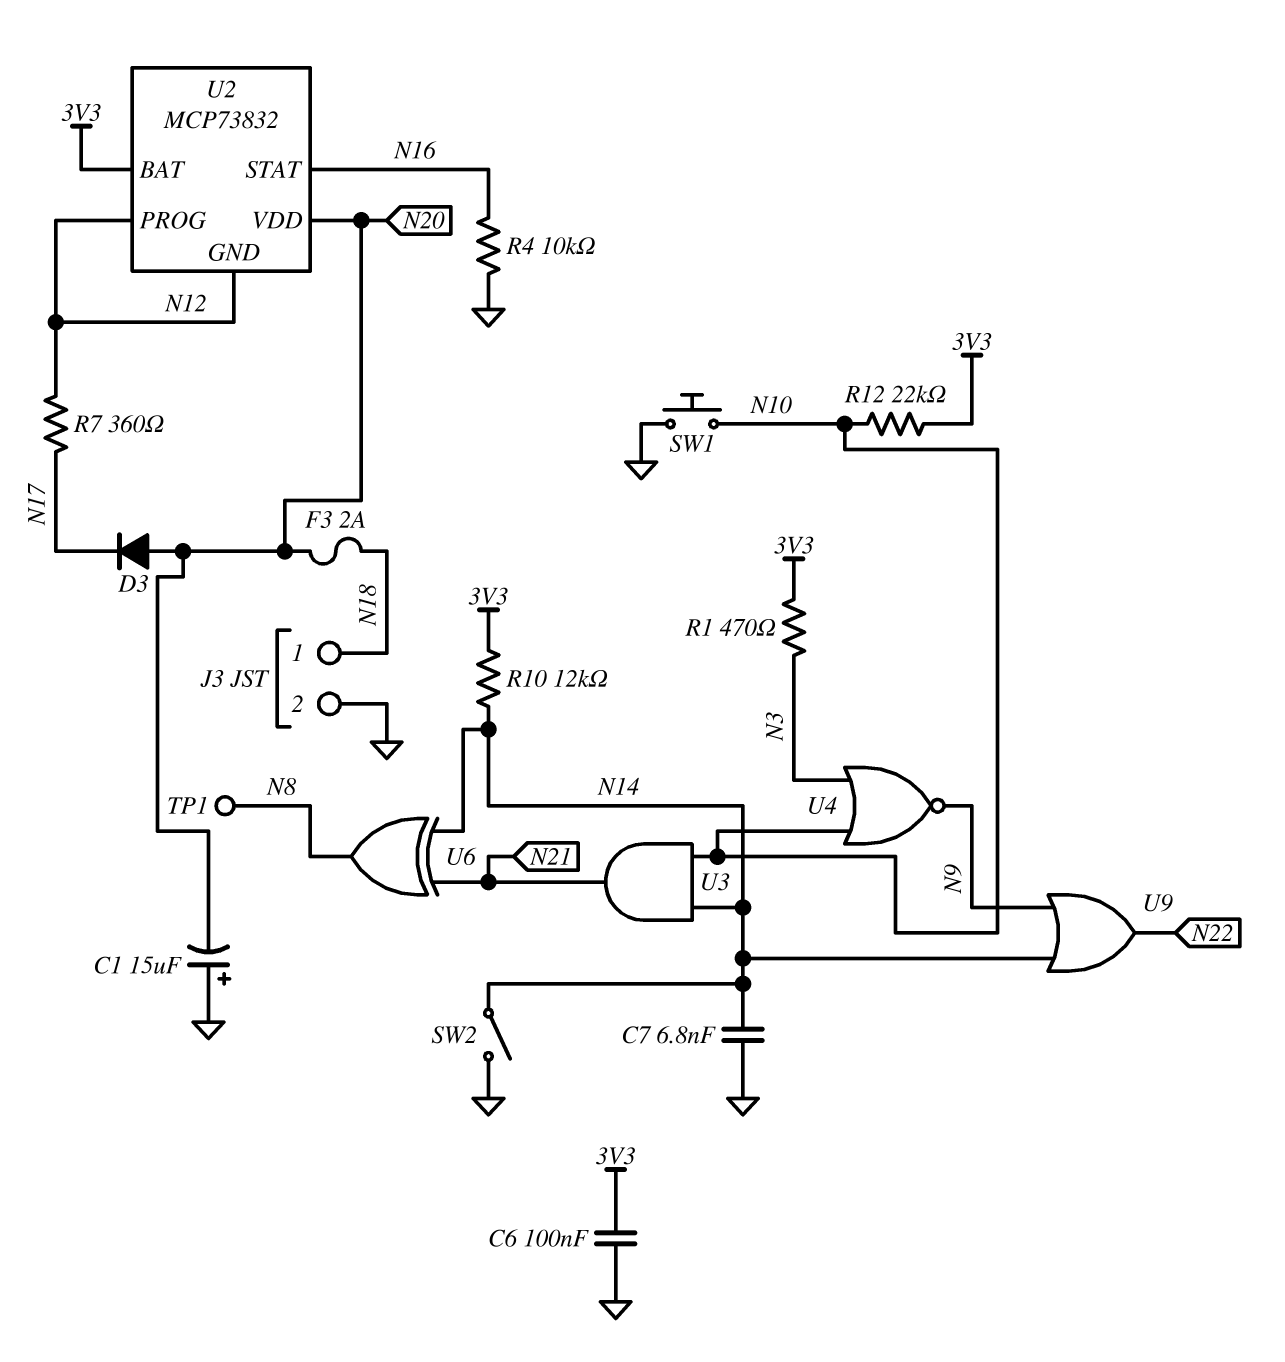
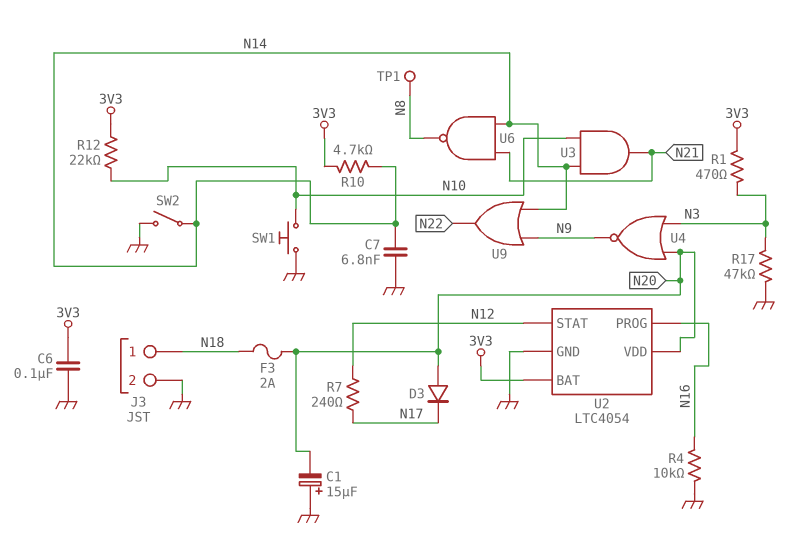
R7: 360 (N12, N17) -> 240 (N12, N17)
R10: 12k (3V3, N14) -> 4.7k (3V3, N14)
R17: none -> 47k (GND, N3)
U2: MCP73832 -> LTC4054
U2 pin GND: N12 -> GND
U2 pin PROG: N12 -> N16
U2 pin STAT: N16 -> N12
U4: NOR (in N3, in N10, out N9) -> NOR (in N3, in N20, out N9)
U6: XOR (in N14, in N21, out N8) -> NAND (in N14, in N21, out N8)

